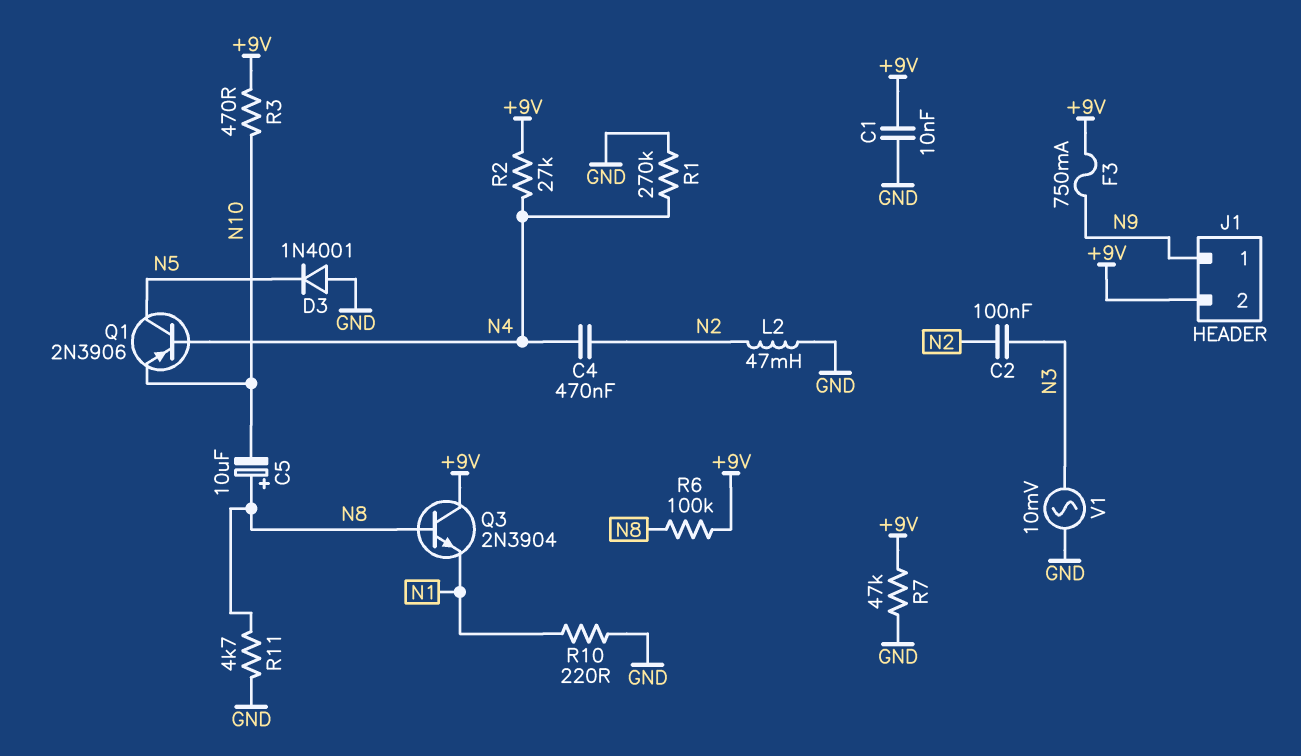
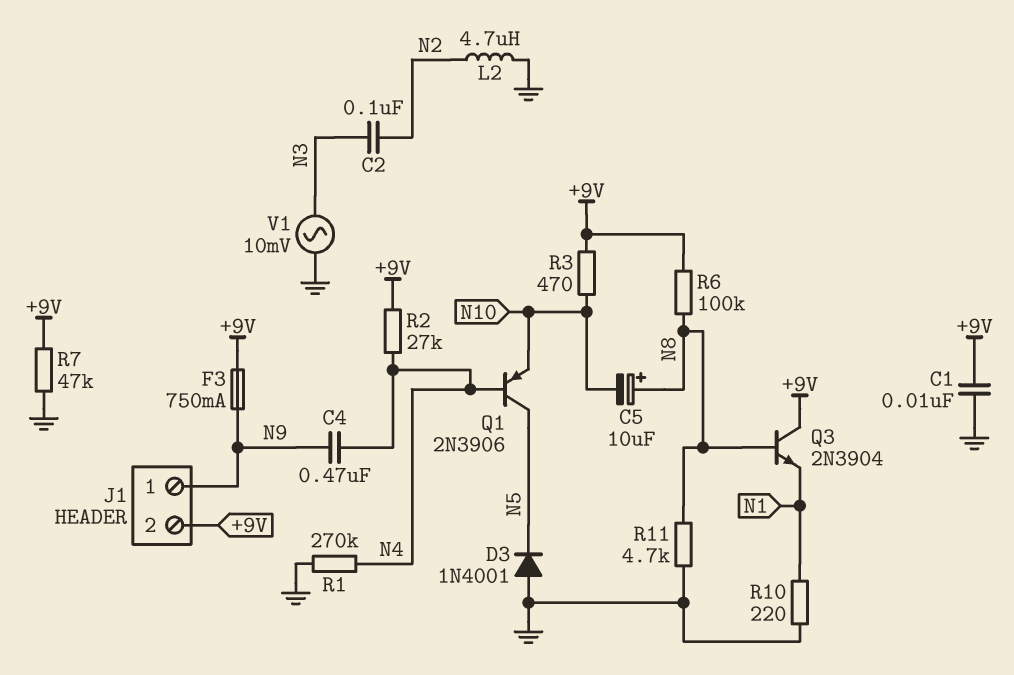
C4: 470nF (N2, N4) -> 470nF (N4, N9)
L2: 47mH (GND, N2) -> 4.7uH (GND, N2)

